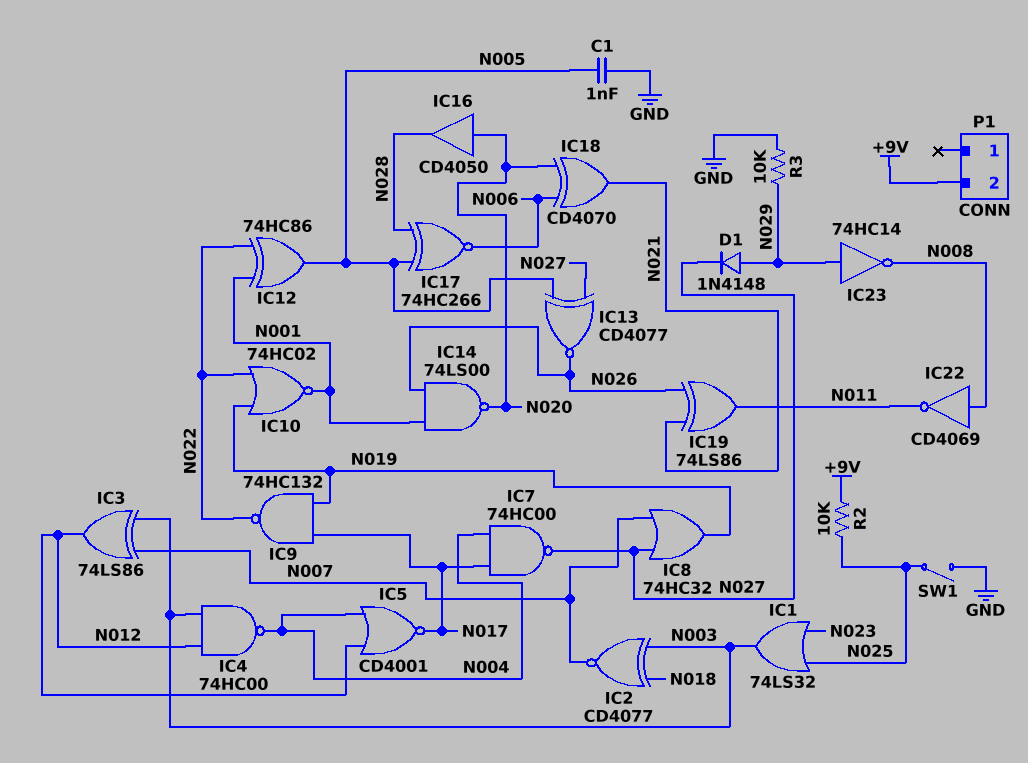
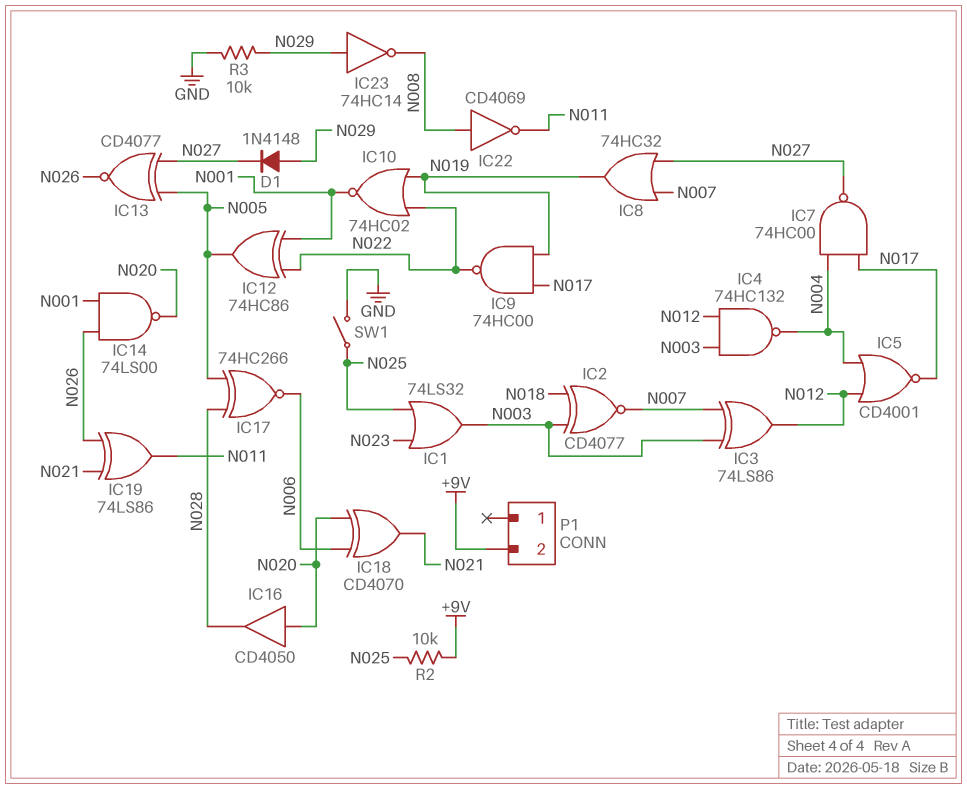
C1: 1nF (GND, N005) -> none
IC4: NAND 74HC00 (in N003, in N012, out N004) -> NAND 74HC132 (in N003, in N012, out N004)
IC9: NAND 74HC132 (in N017, in N019, out N022) -> NAND 74HC00 (in N017, in N019, out N022)

